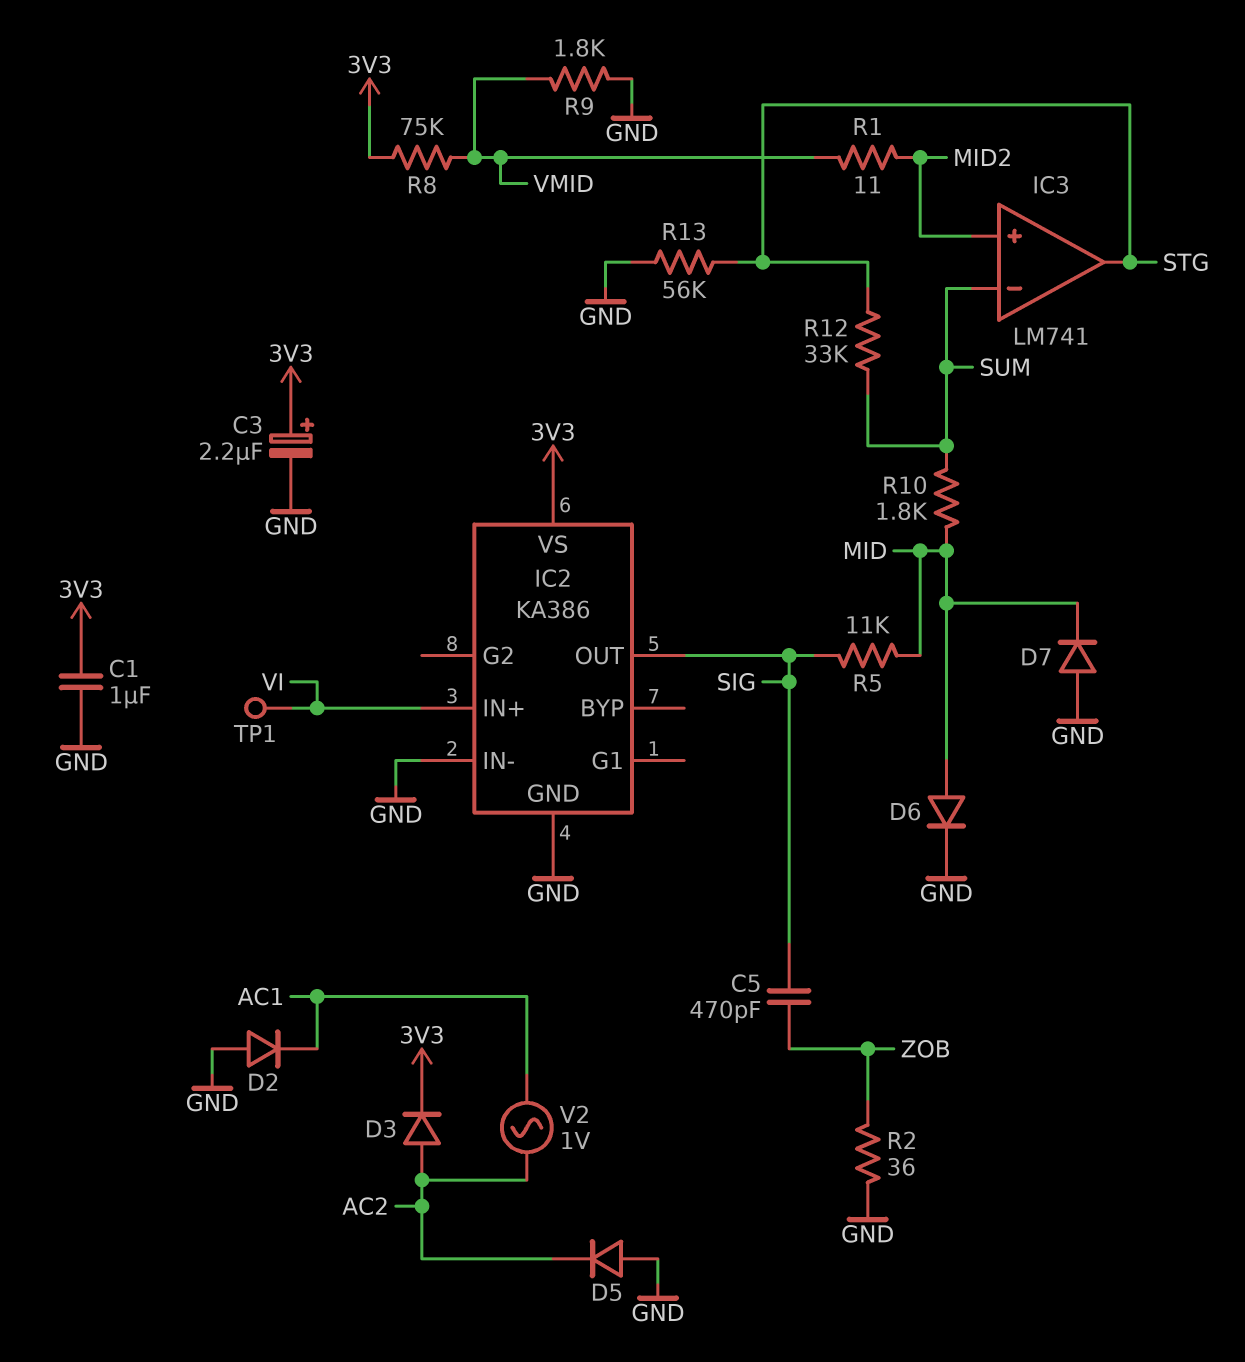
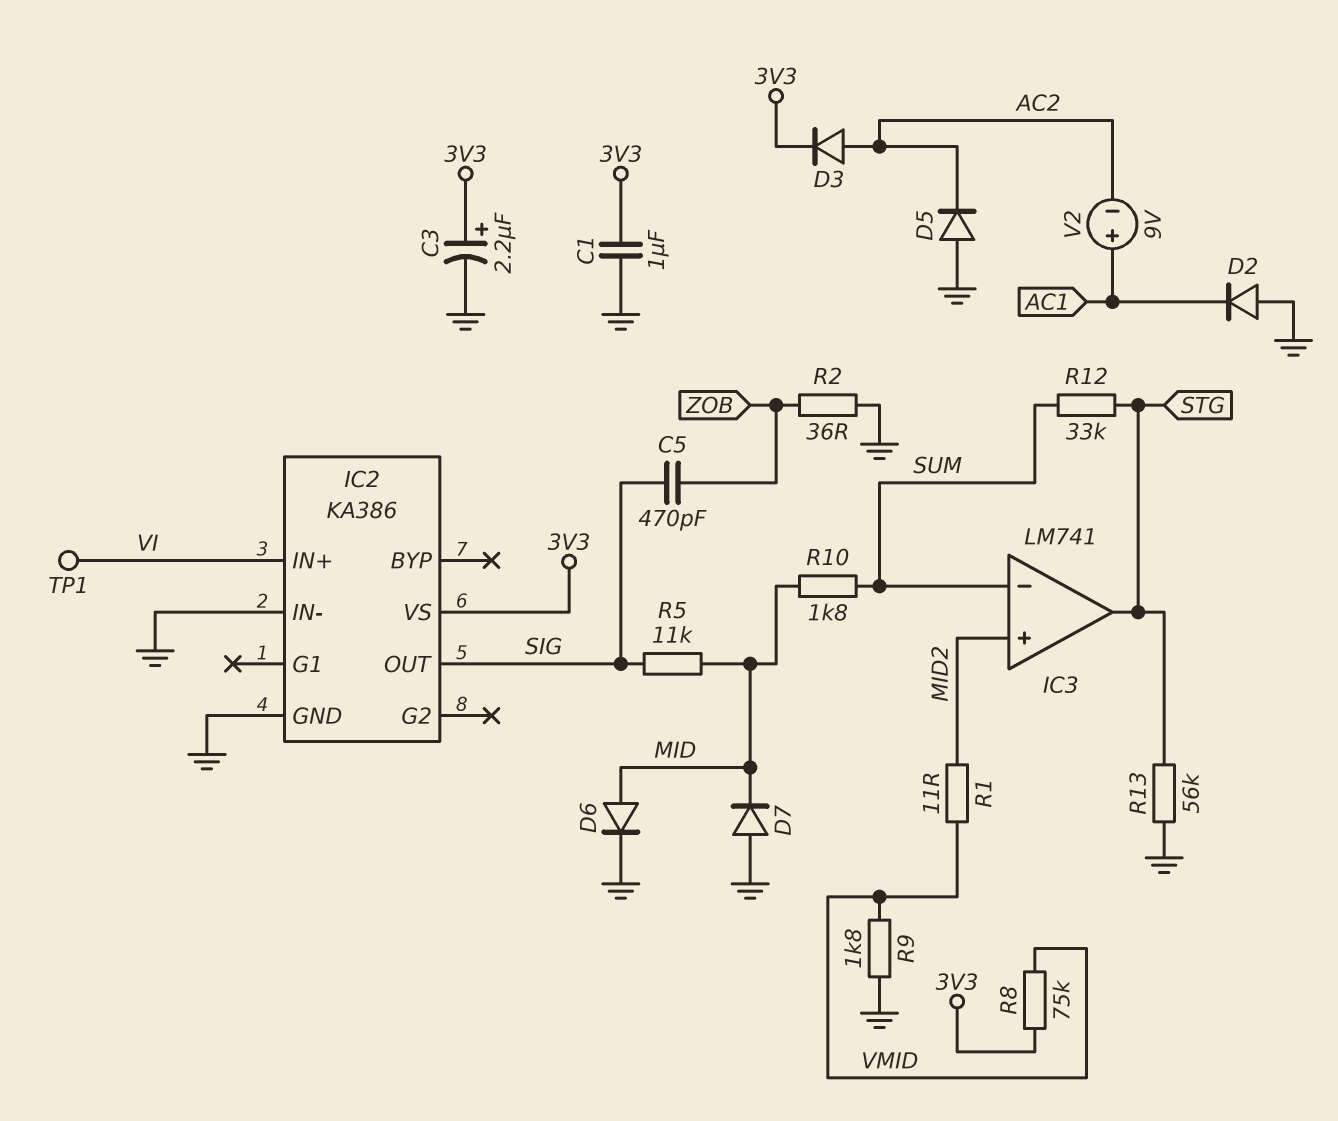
V2: AC 1V (AC1, AC2) -> 9V (plus AC1, minus AC2)

